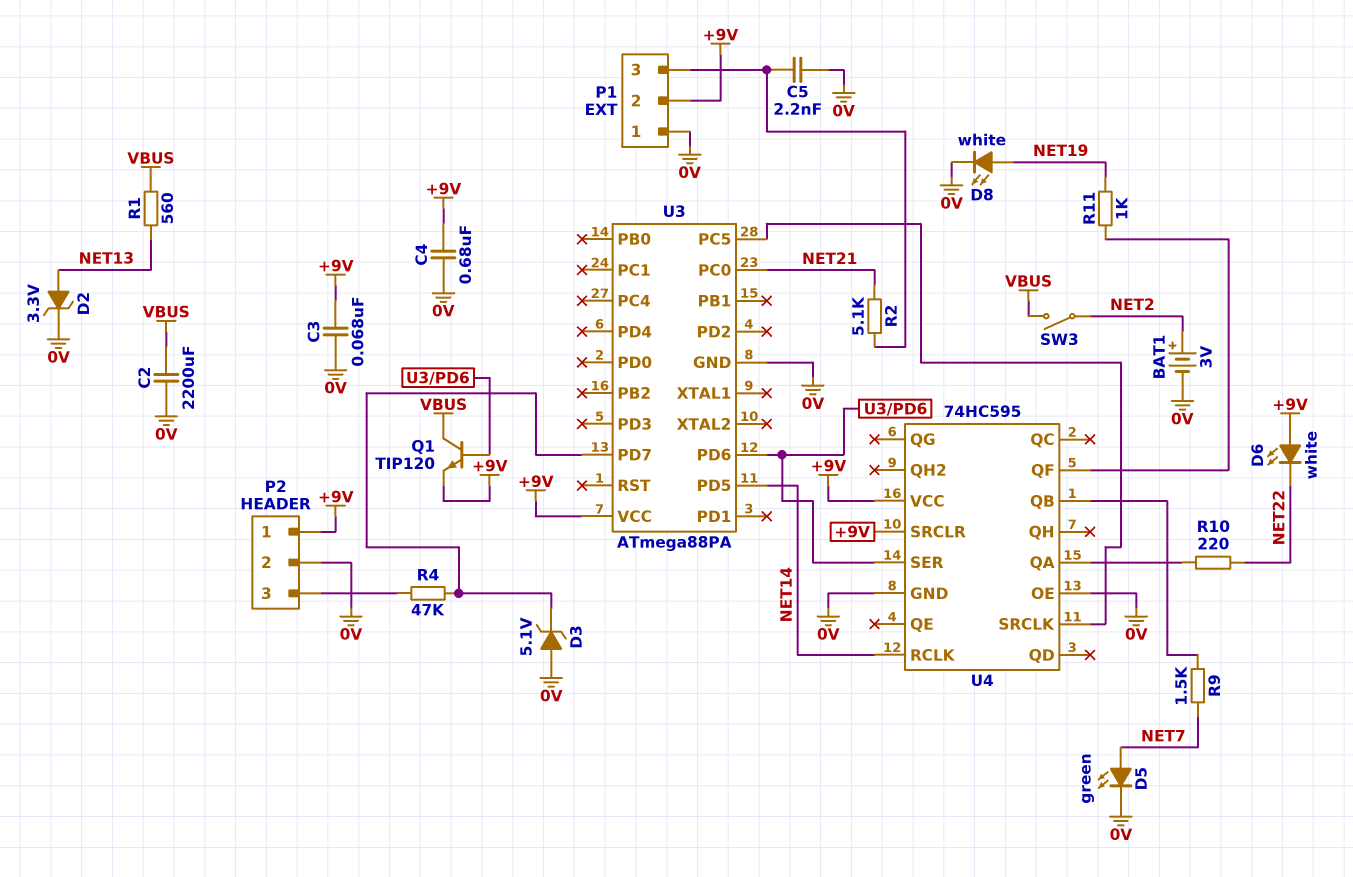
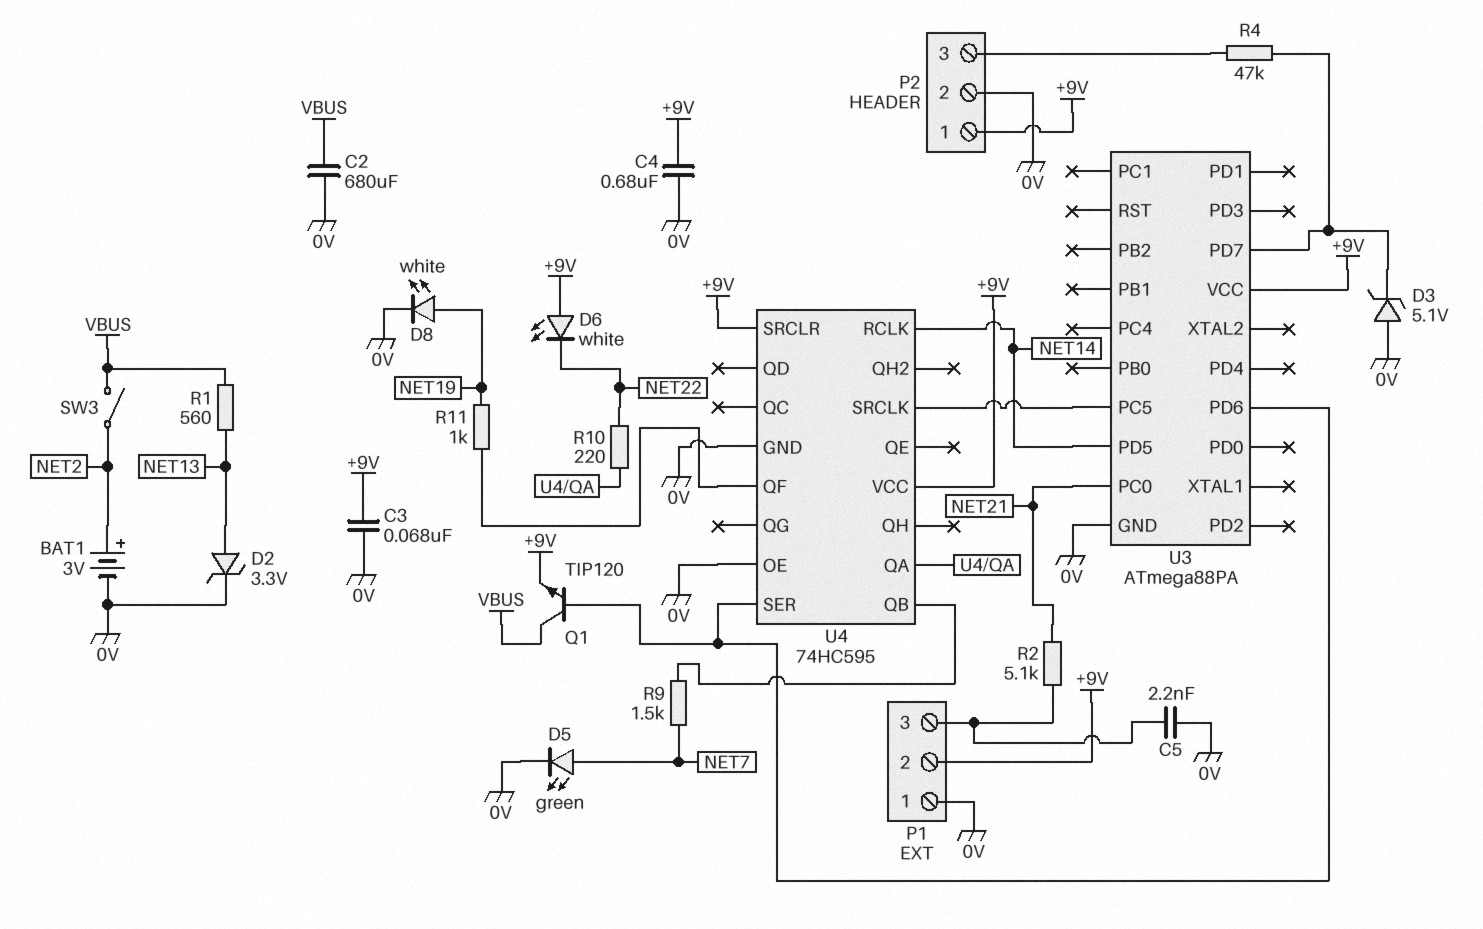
C2: 2200uF (0V, VBUS) -> 680uF (0V, VBUS)

